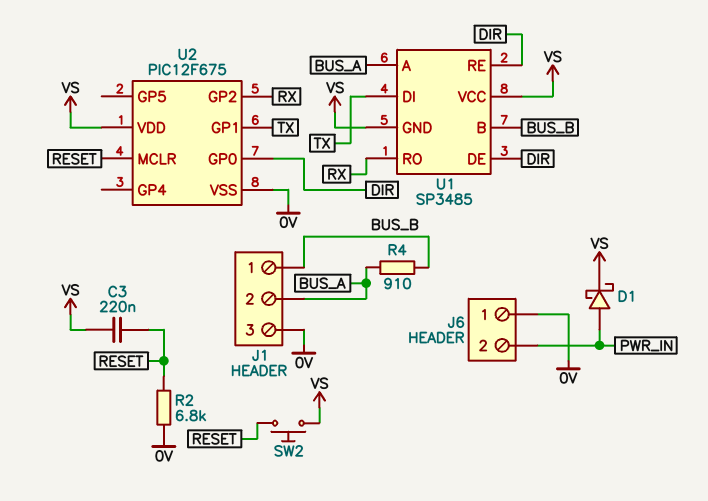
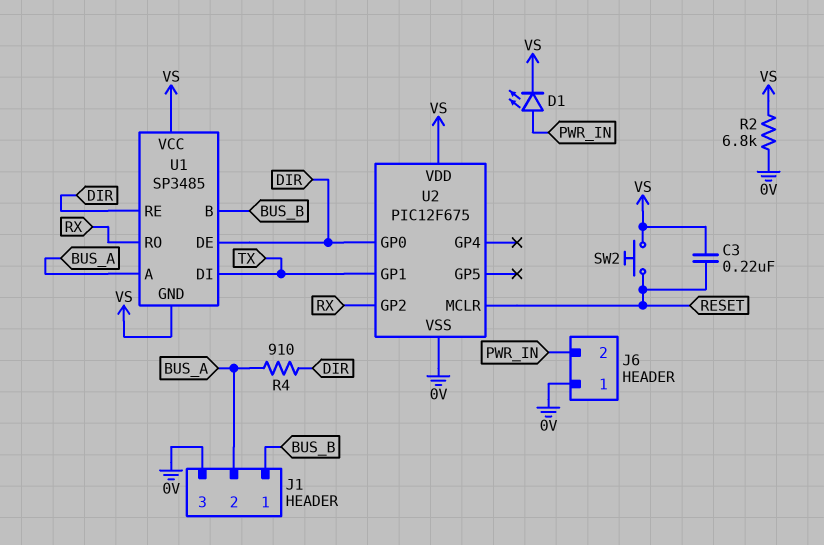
D1: schottky (A PWR_IN, K VS) -> LED (A PWR_IN, K VS)
R2: 6.8k (0V, RESET) -> 6.8k (0V, VS)
R4: 910 (BUS_A, BUS_B) -> 910 (BUS_A, DIR)

